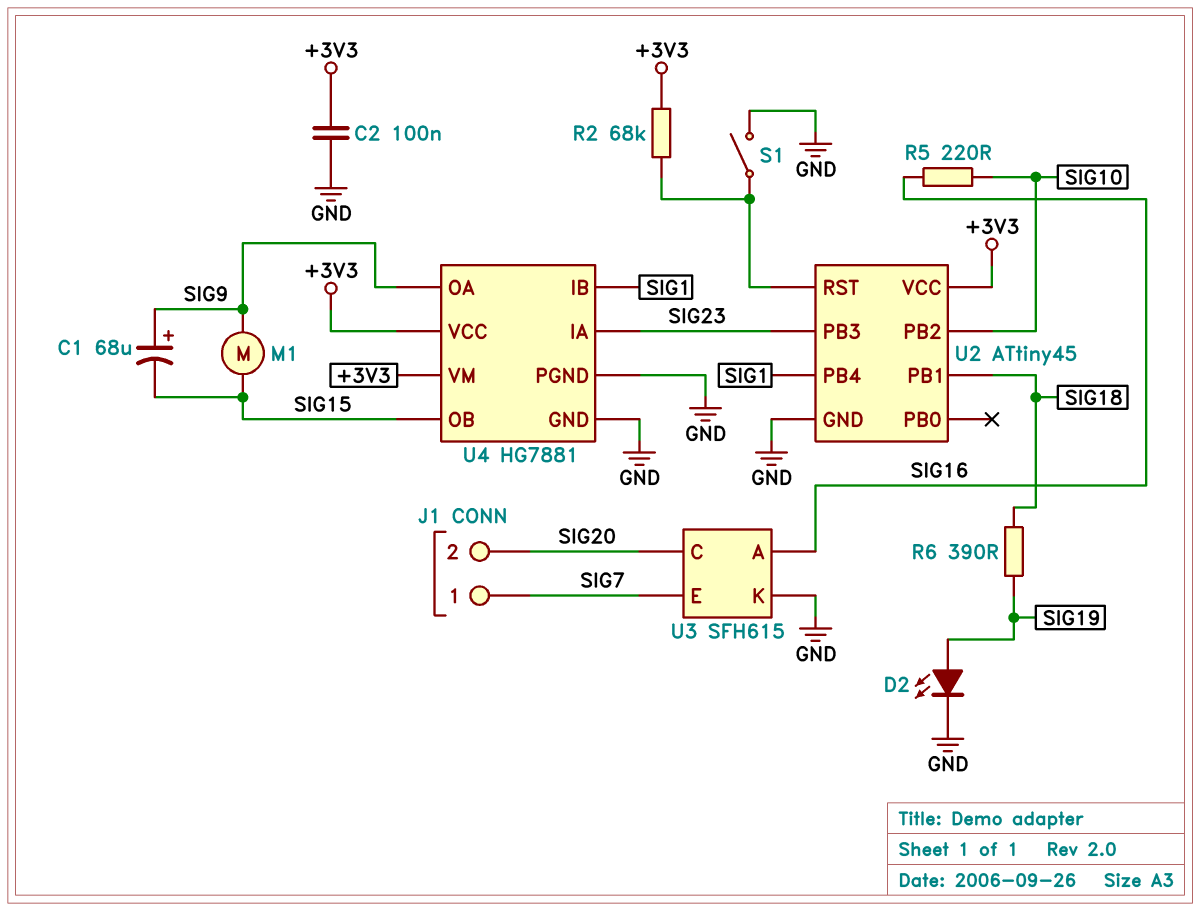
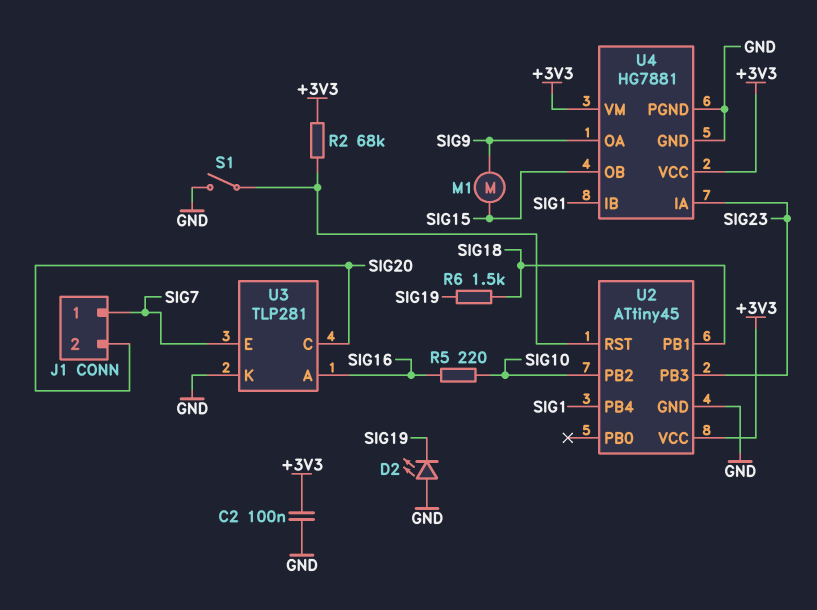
C1: 68uF (plus SIG9, minus SIG15) -> none
D2: LED (A SIG19, K GND) -> LED (A GND, K SIG19)
R6: 390 (SIG18, SIG19) -> 1.5k (SIG18, SIG19)
U3: SFH615 -> TLP281

